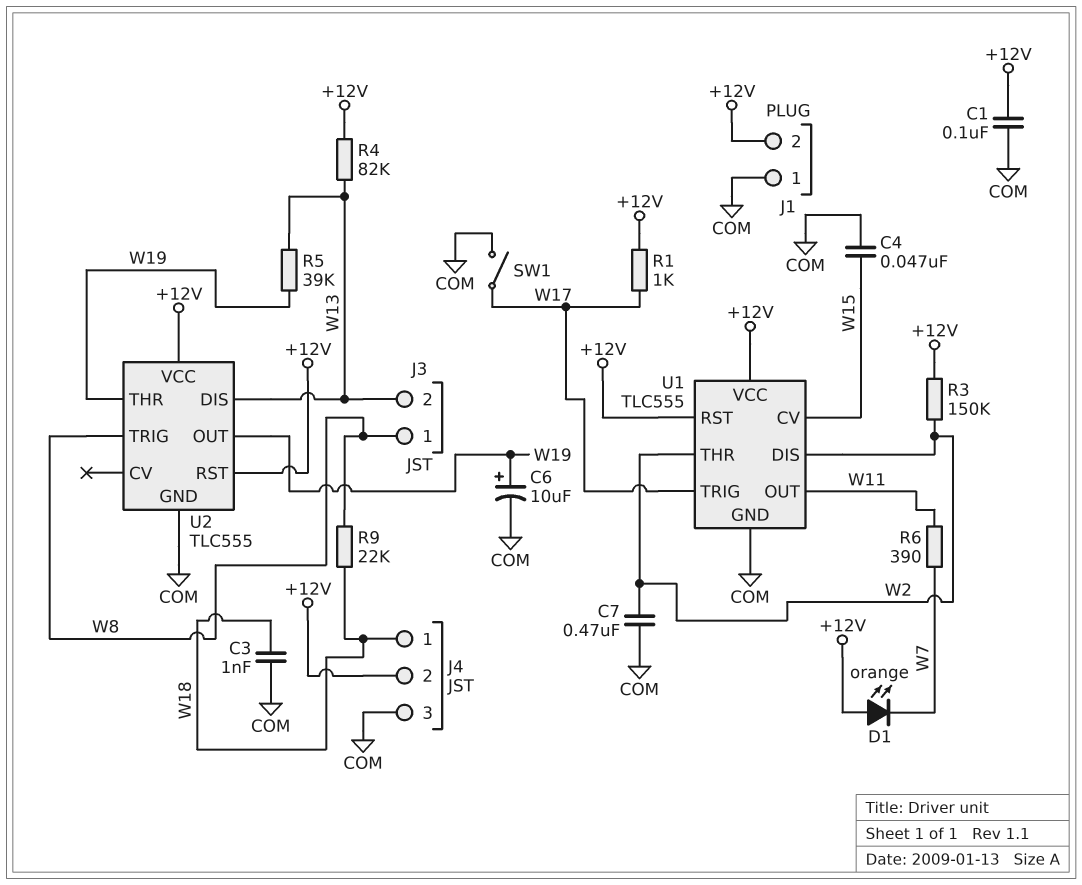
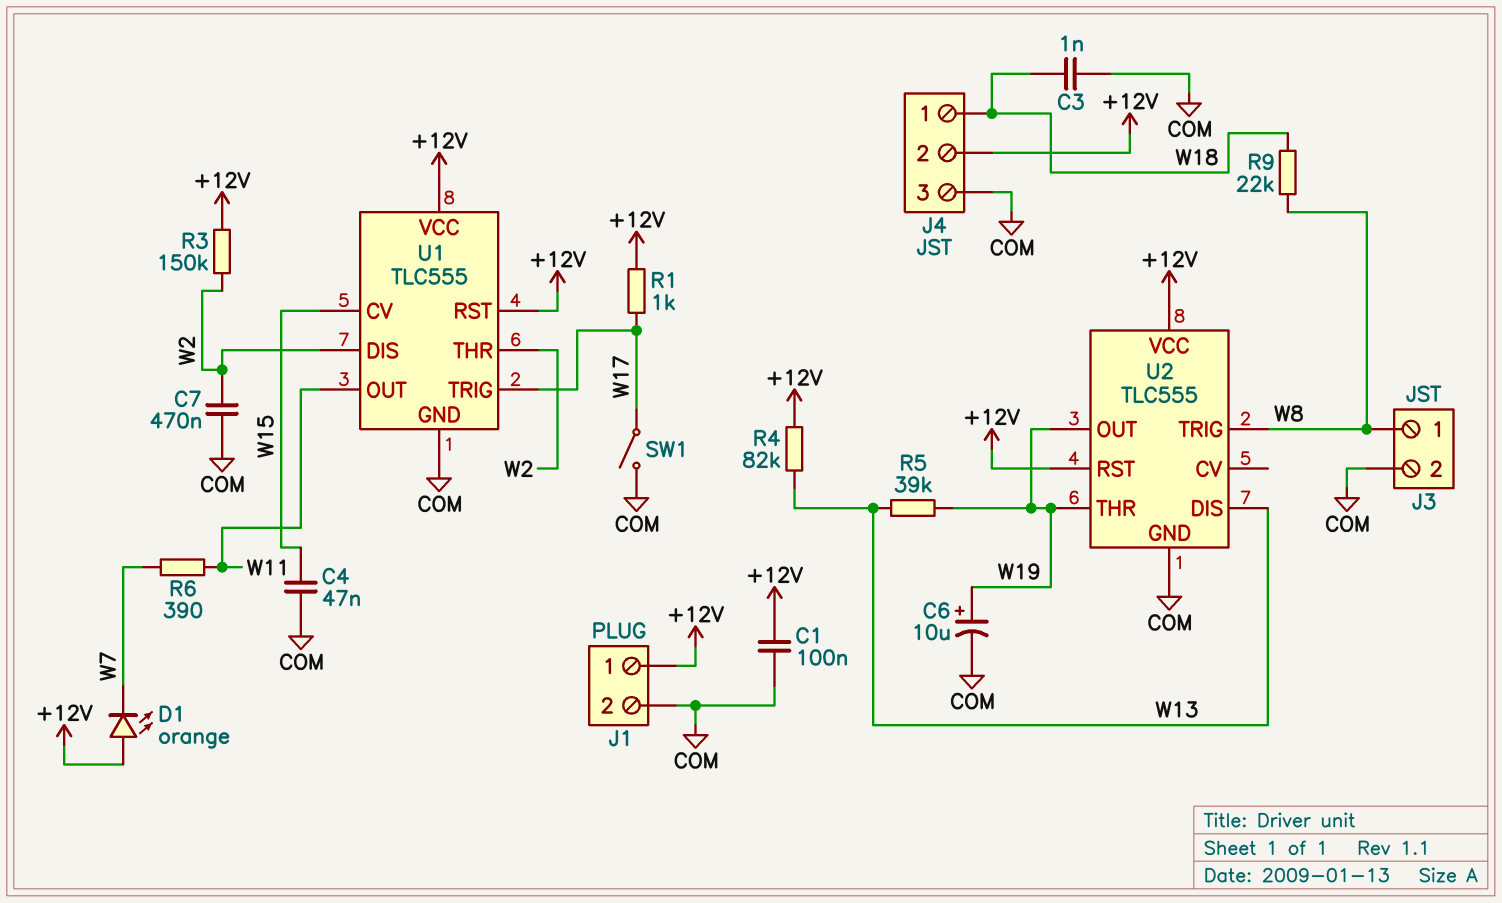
J1 pin 1: COM -> +12V
J1 pin 2: +12V -> COM
J3 pin 2: W13 -> COM

